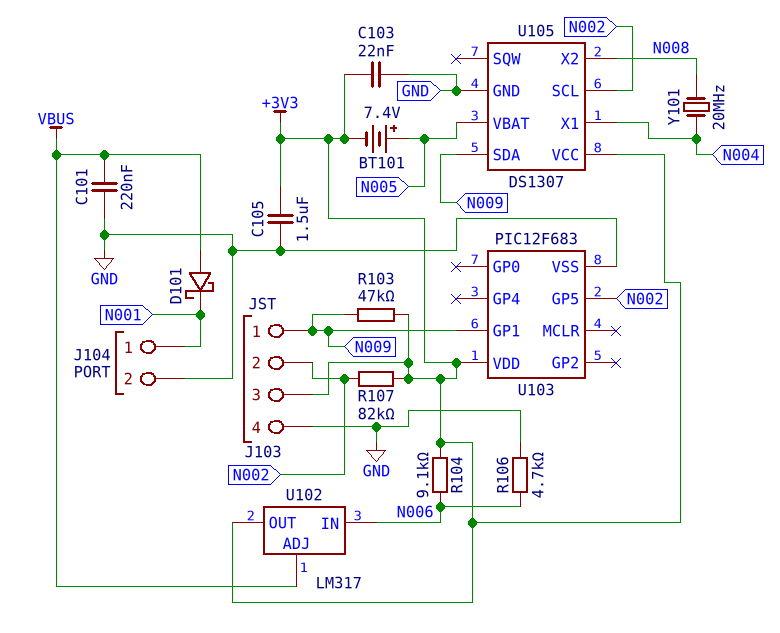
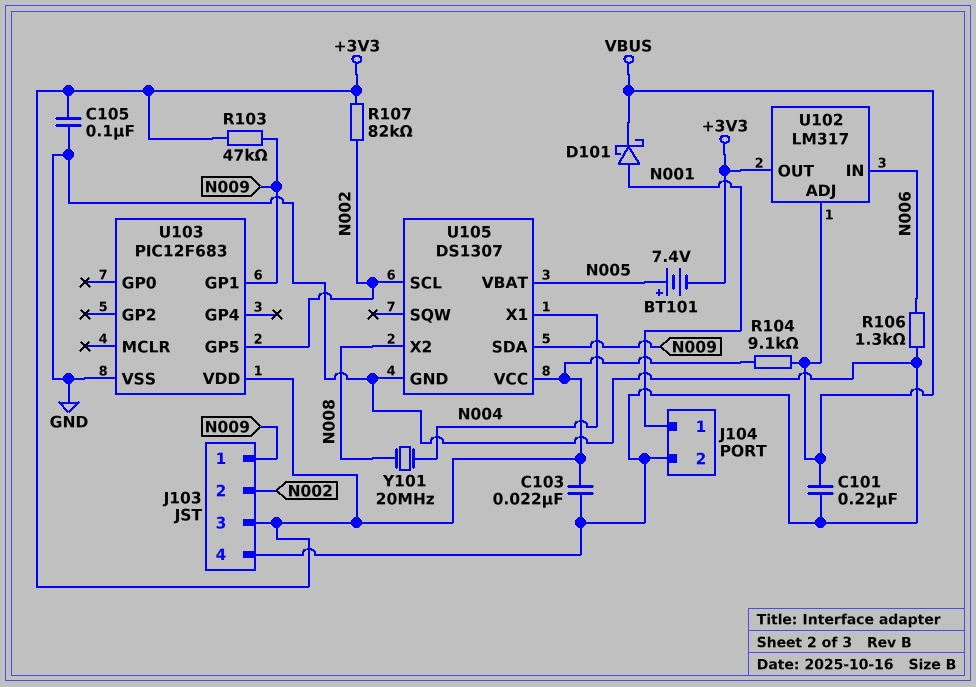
C105: 1.5uF (+3V3, GND) -> 100nF (+3V3, GND)
D101: schottky (A VBUS, K N001) -> schottky (A N001, K VBUS)
R104: 9.1k (+3V3, N006) -> 9.1k (+3V3, VBUS)
R106: 4.7k (GND, N006) -> 1.3k (GND, N006)

